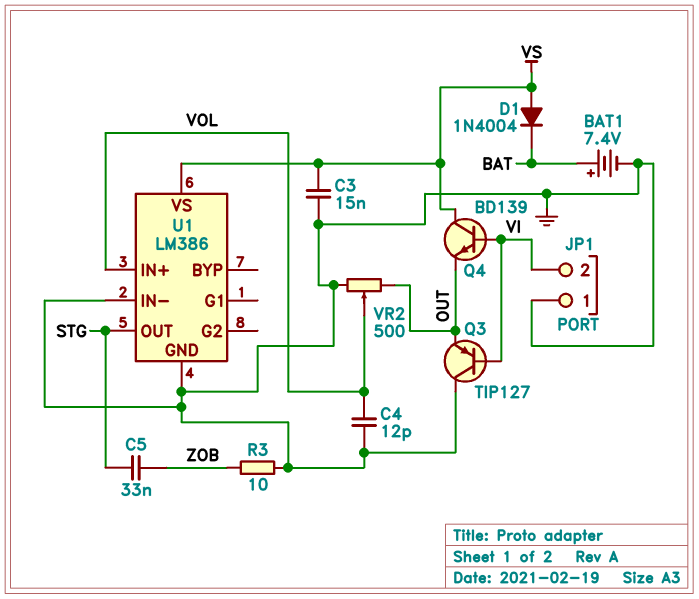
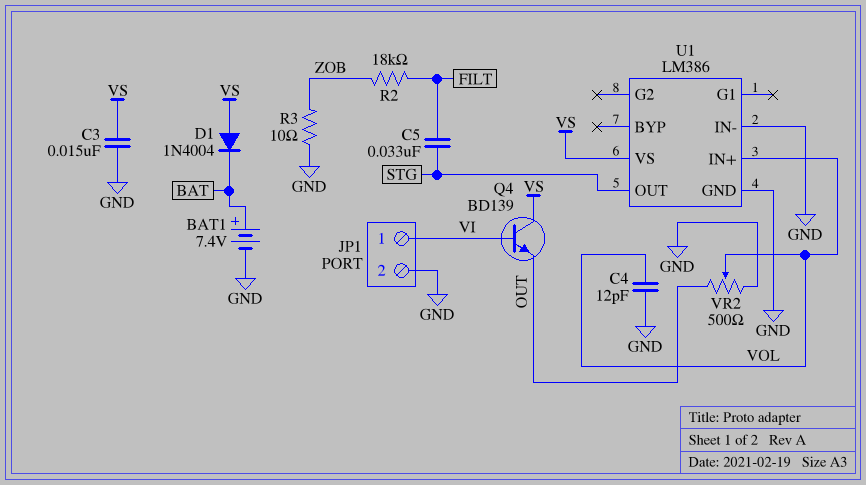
C5: 33nF (STG, ZOB) -> 33nF (FILT, STG)
JP1 pin 1: GND -> VI
JP1 pin 2: VI -> GND
Q3: PNP TIP127 (B VI, C GND, E OUT) -> none
R2: none -> 18k (FILT, ZOB)

